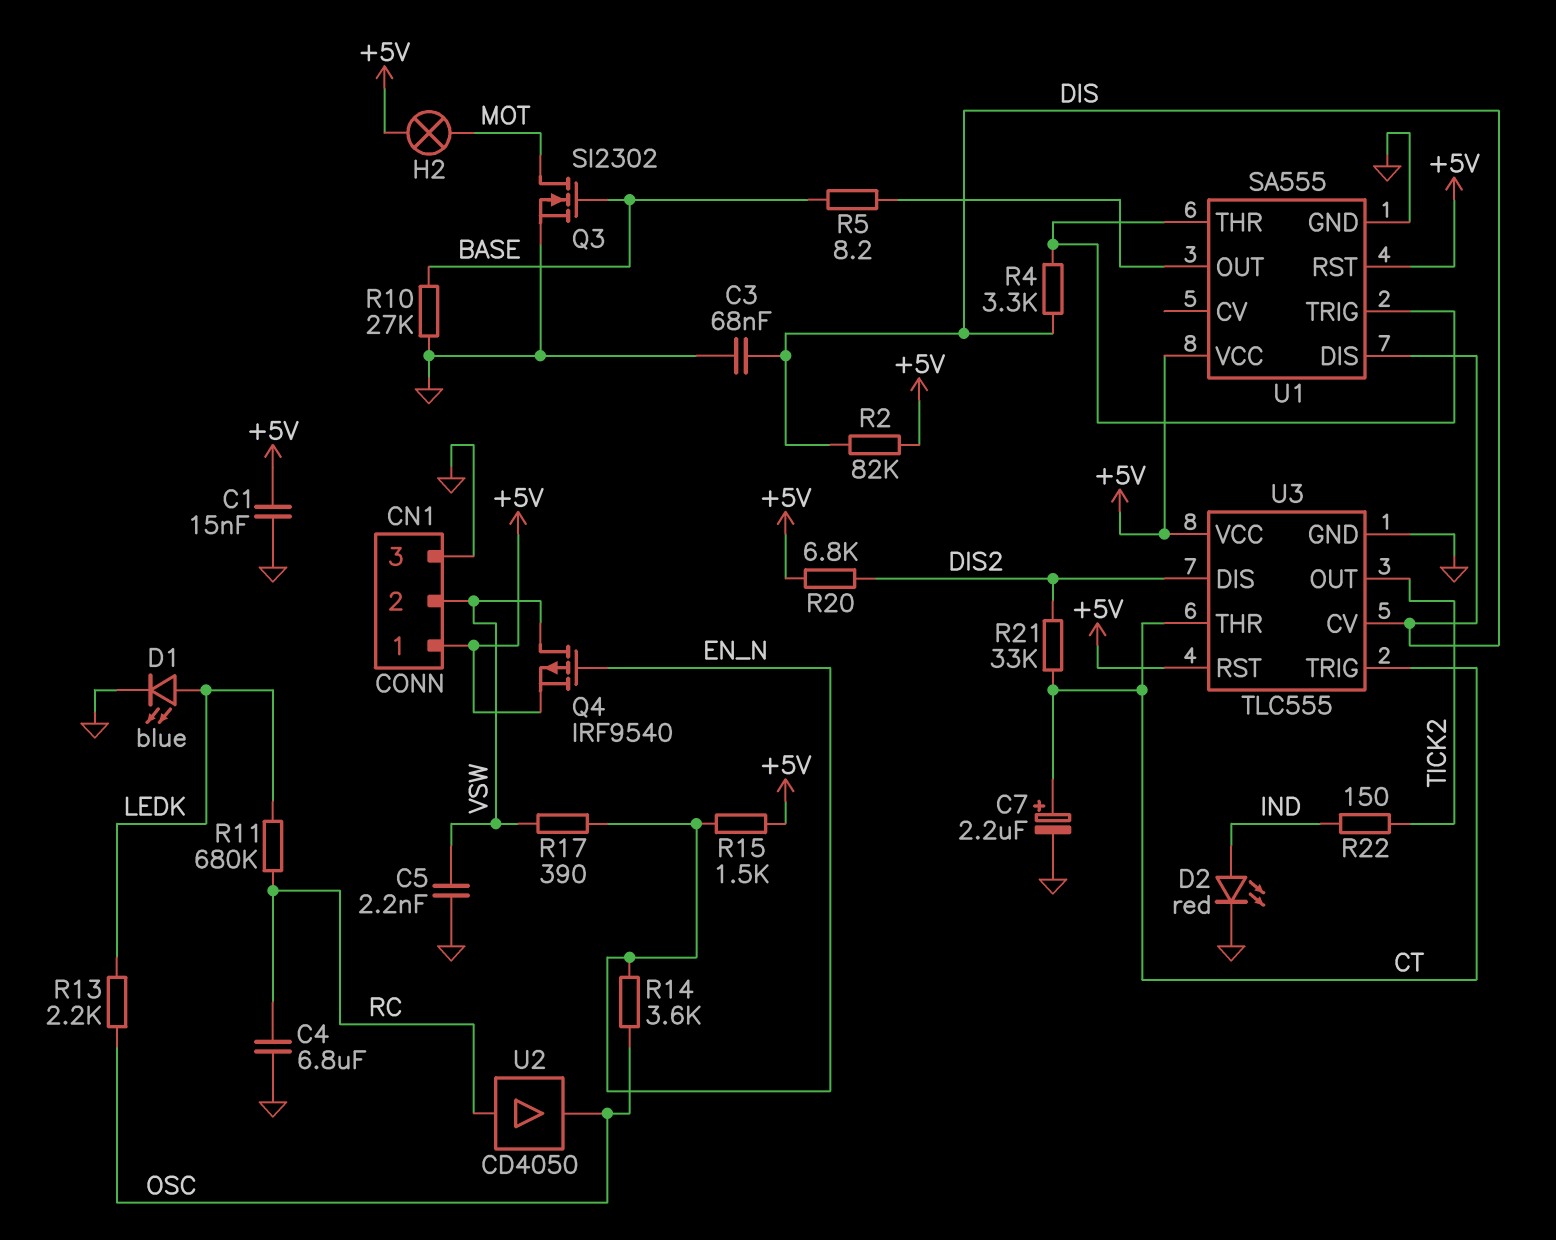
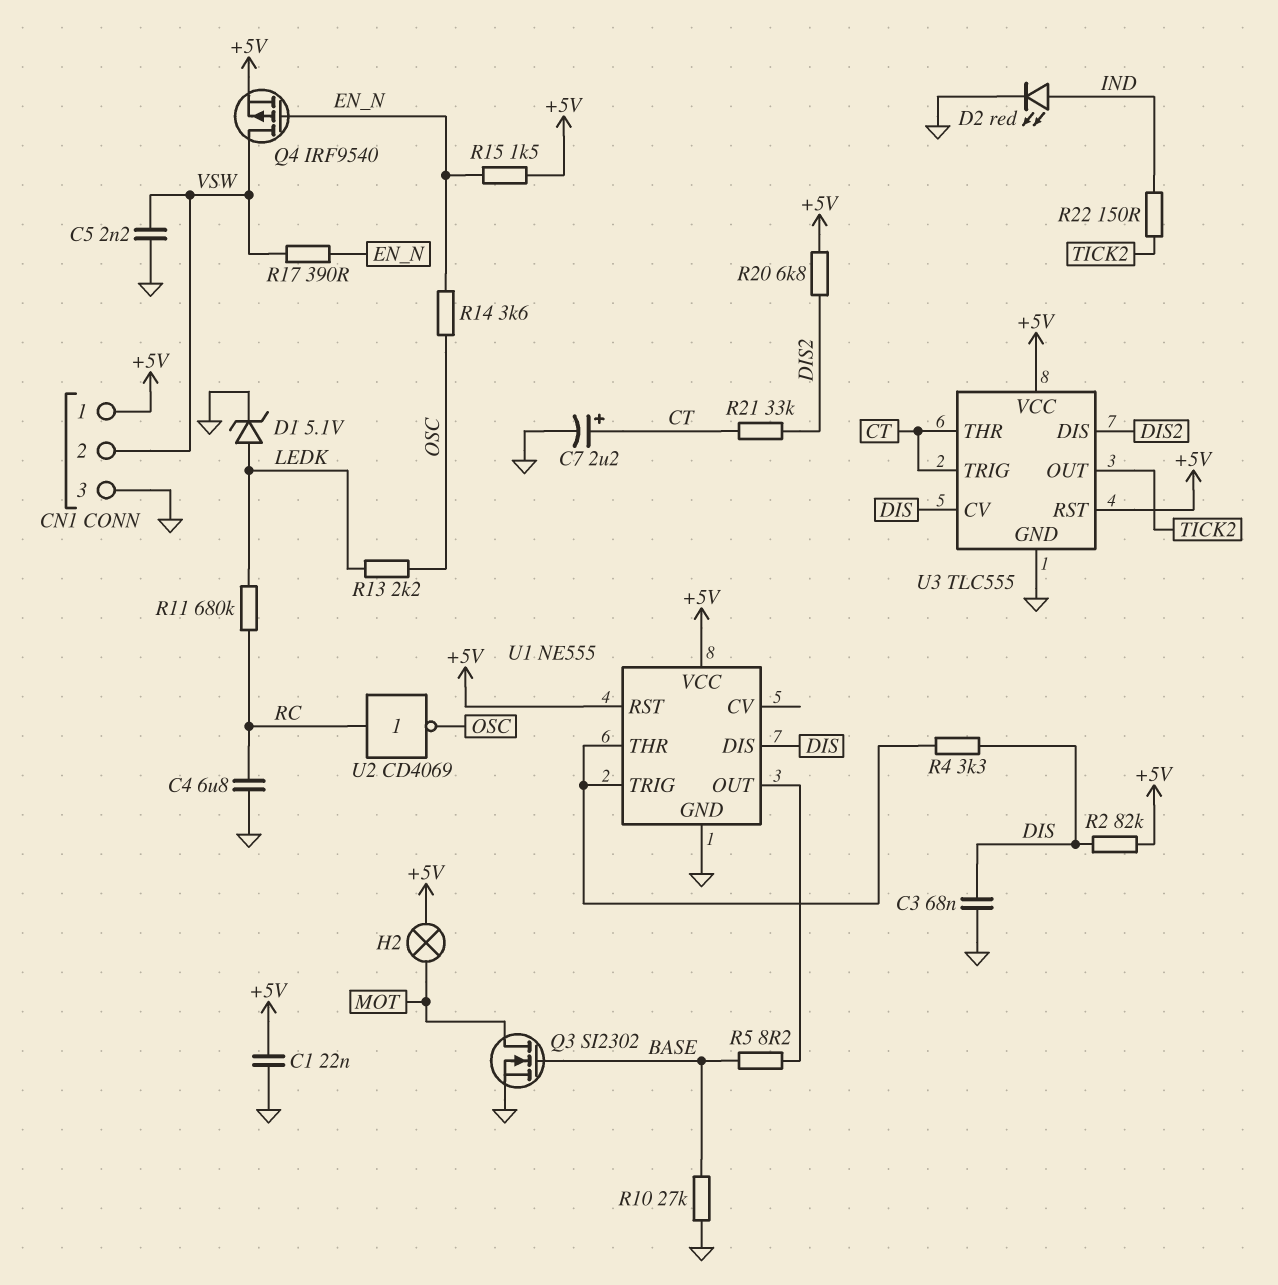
C1: 15nF (+5V, GND) -> 22nF (+5V, GND)
D1: LED blue (A LEDK, K GND) -> zener 5.1V (A LEDK, K GND)
U1: SA555 -> NE555
U2: buffer CD4050 (in RC, out OSC) -> NOT CD4069 (in RC, out OSC)

